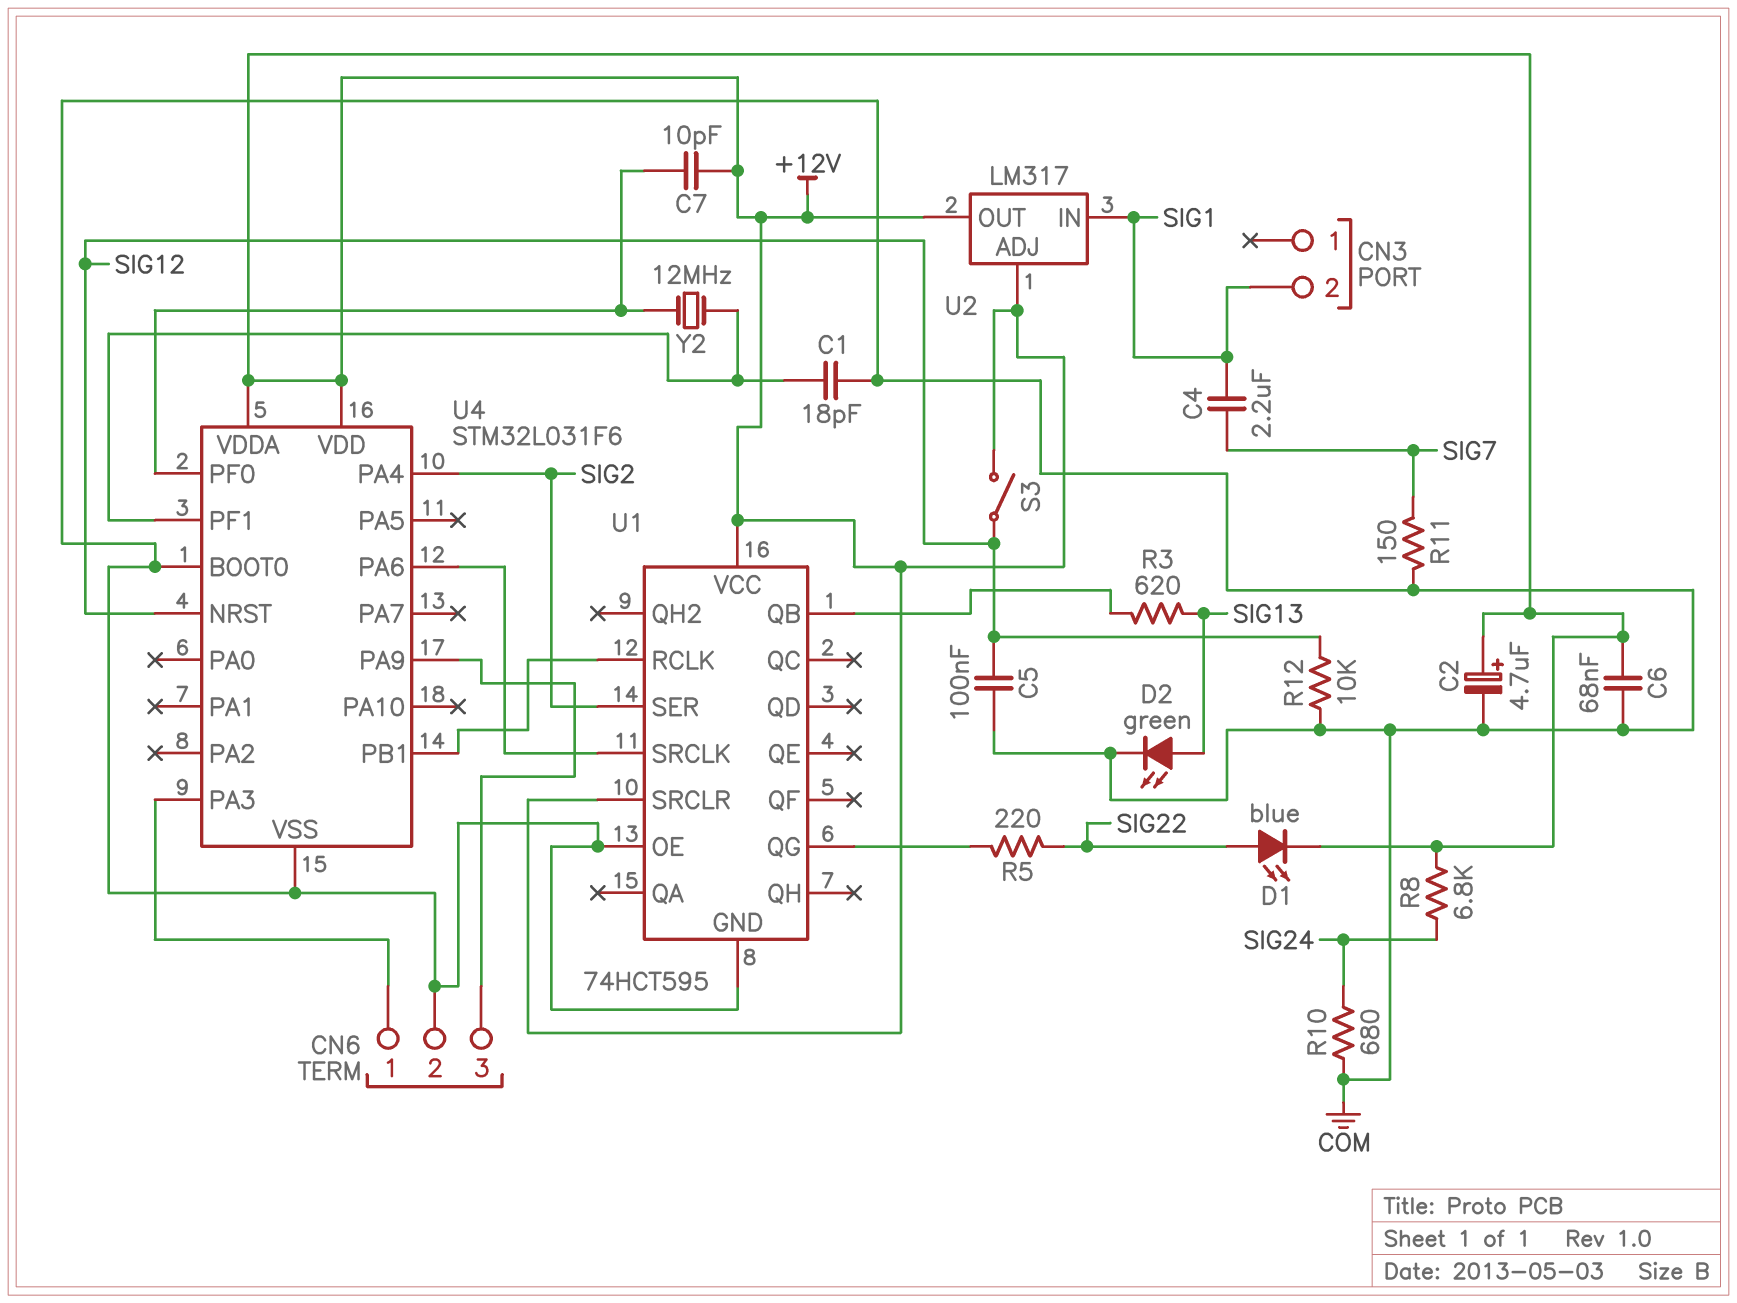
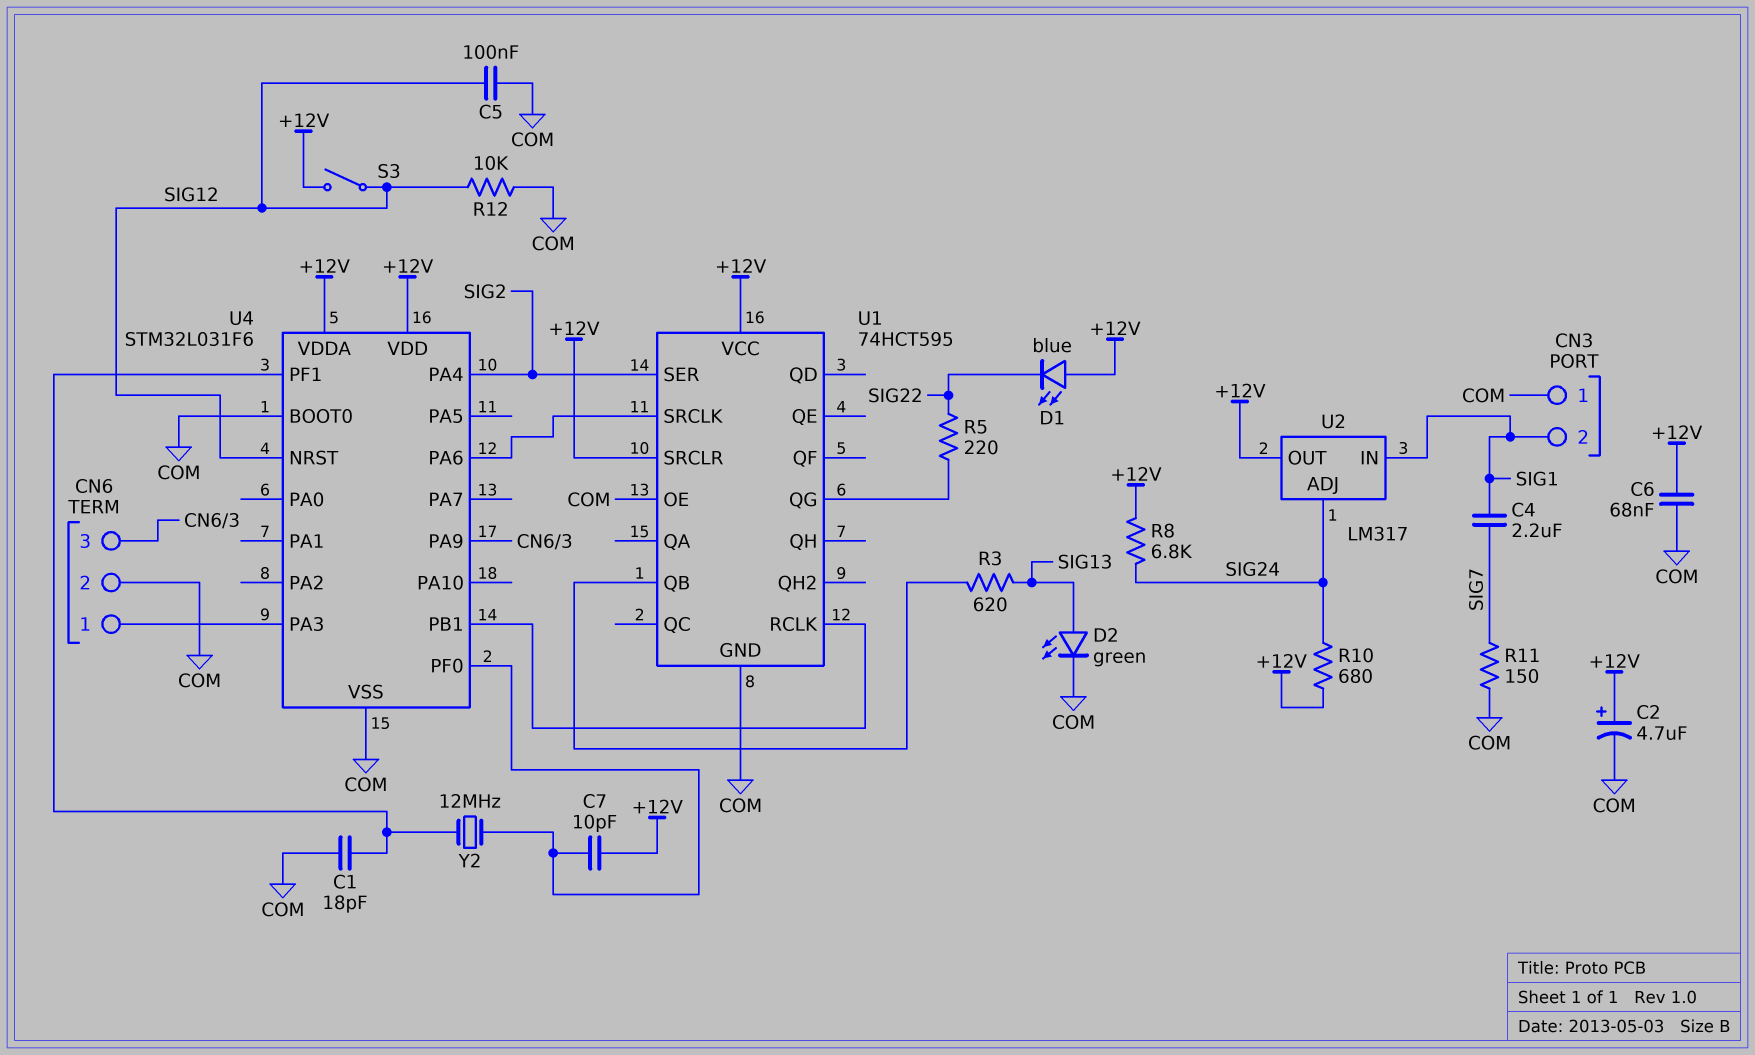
CN3 pin 1: none -> COM
D1: LED blue (A SIG22, K +12V) -> LED blue (A +12V, K SIG22)
R10: 680 (COM, SIG24) -> 680 (+12V, SIG24)
U2 pin ADJ: +12V -> SIG24

